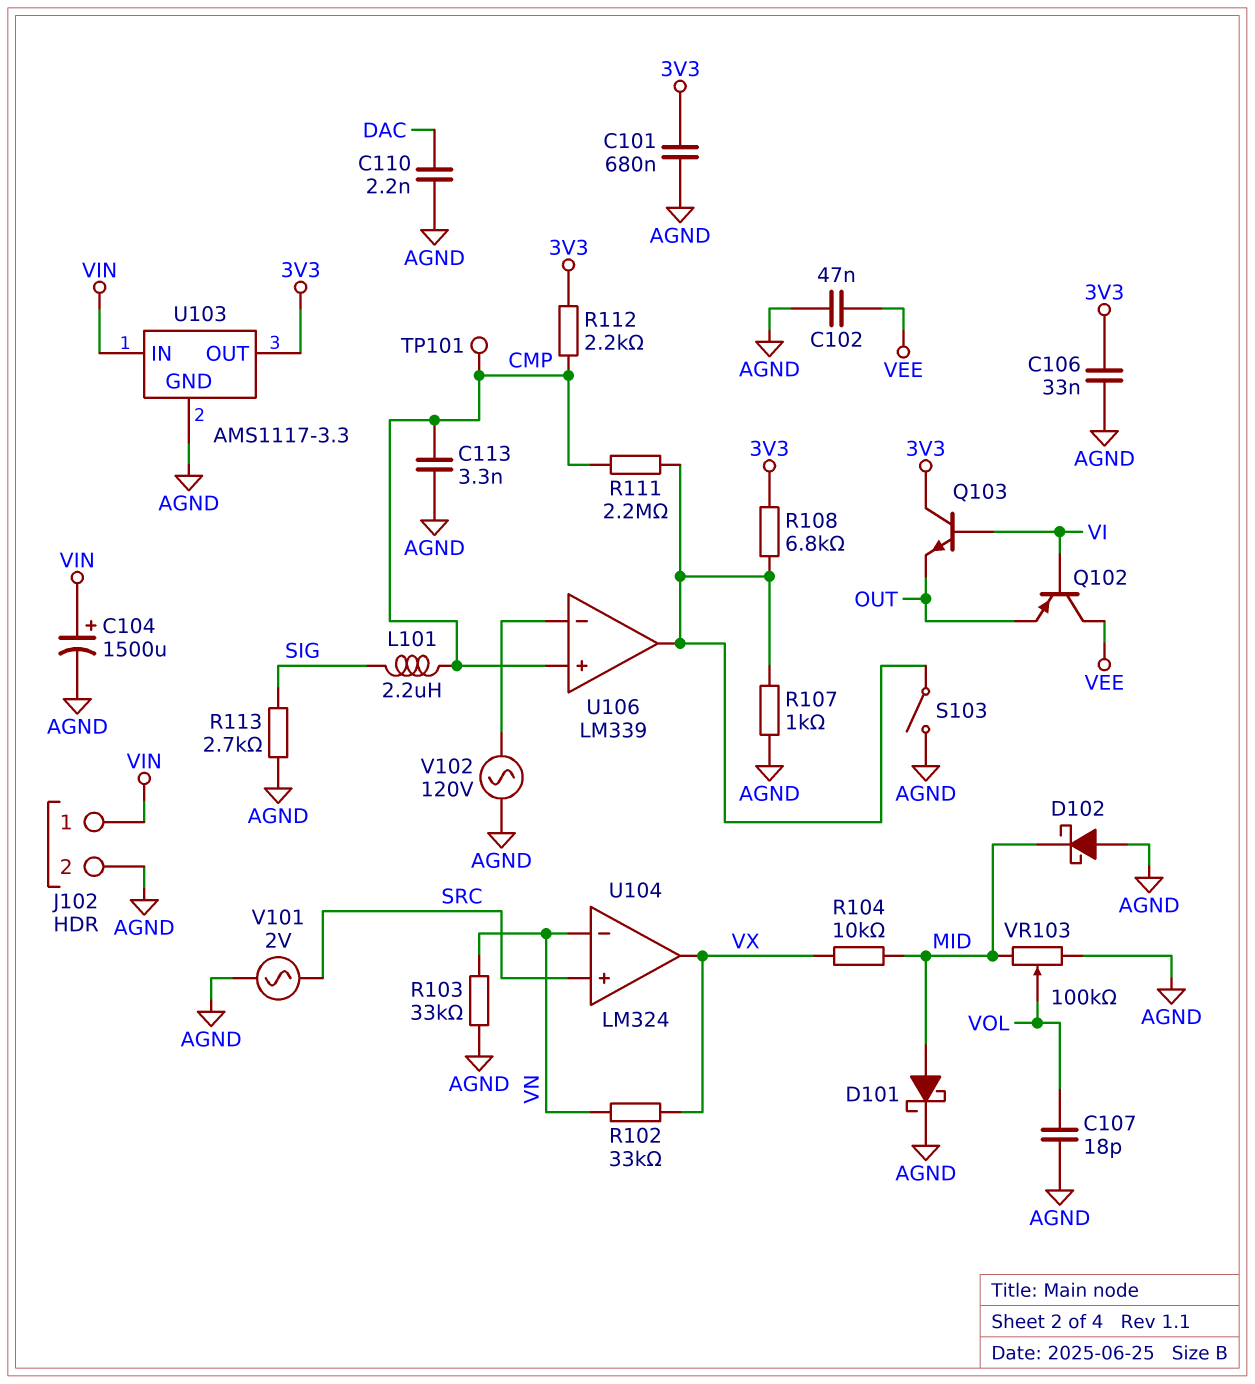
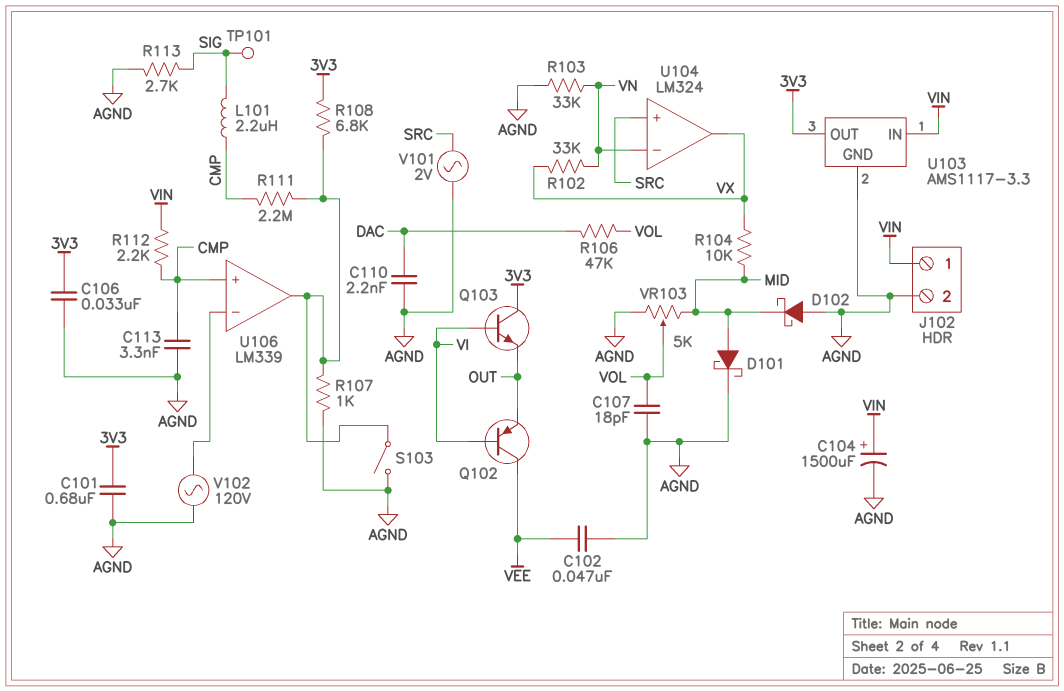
R106: none -> 47k (DAC, VOL)
R112: 2.2k (3V3, CMP) -> 2.2k (CMP, VIN)
TP101: test point (CMP) -> test point (SIG)
VR103: 100k (AGND, MID, wiper VOL) -> 5k (AGND, MID, wiper VOL)

